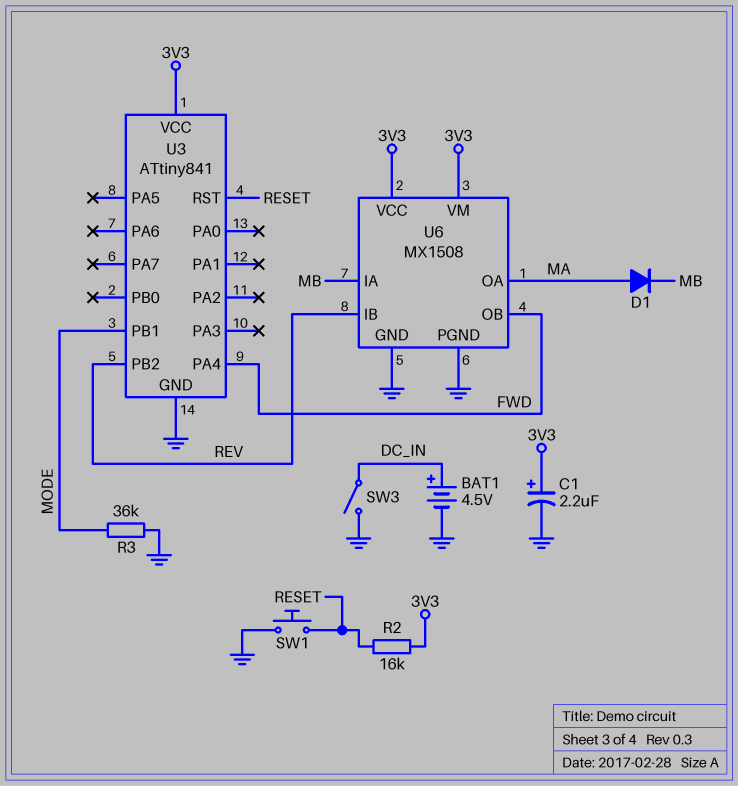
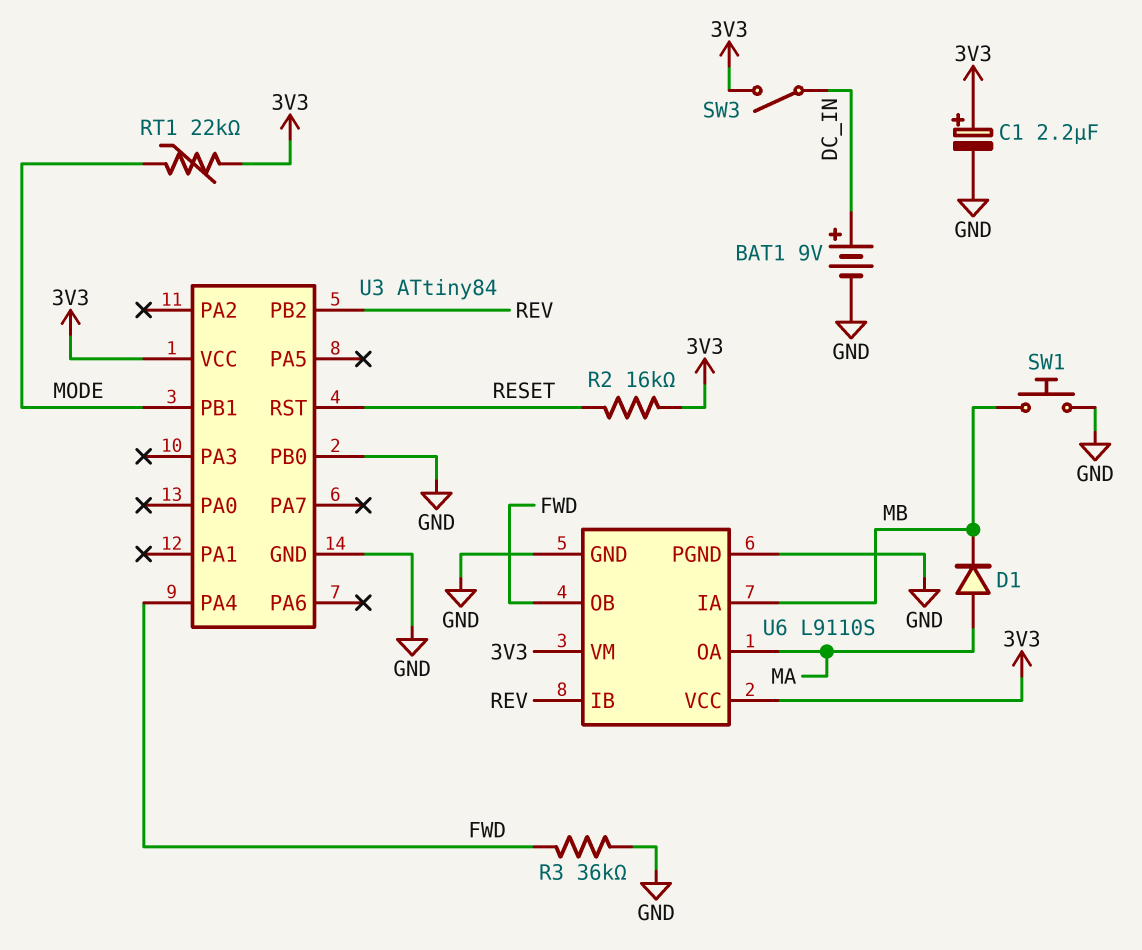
BAT1: 4.5V (plus DC_IN, minus GND) -> 9V (plus DC_IN, minus GND)
R3: 36k (GND, MODE) -> 36k (FWD, GND)
RT1: none -> 22k (3V3, MODE)
SW1: button (GND, RESET) -> button (GND, MB)
SW3: switch (DC_IN, GND) -> switch (3V3, DC_IN)
U3: ATtiny841 -> ATtiny84
U3 pin PB0: none -> GND
U6: MX1508 -> L9110S

